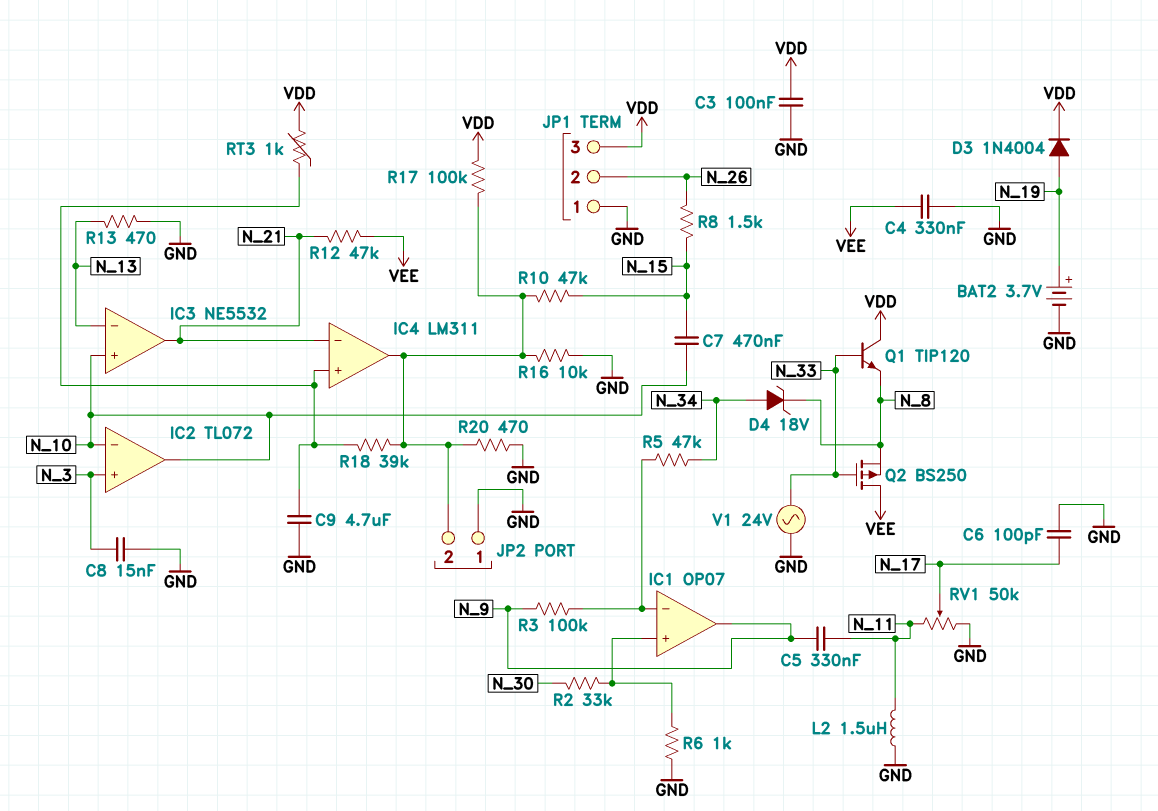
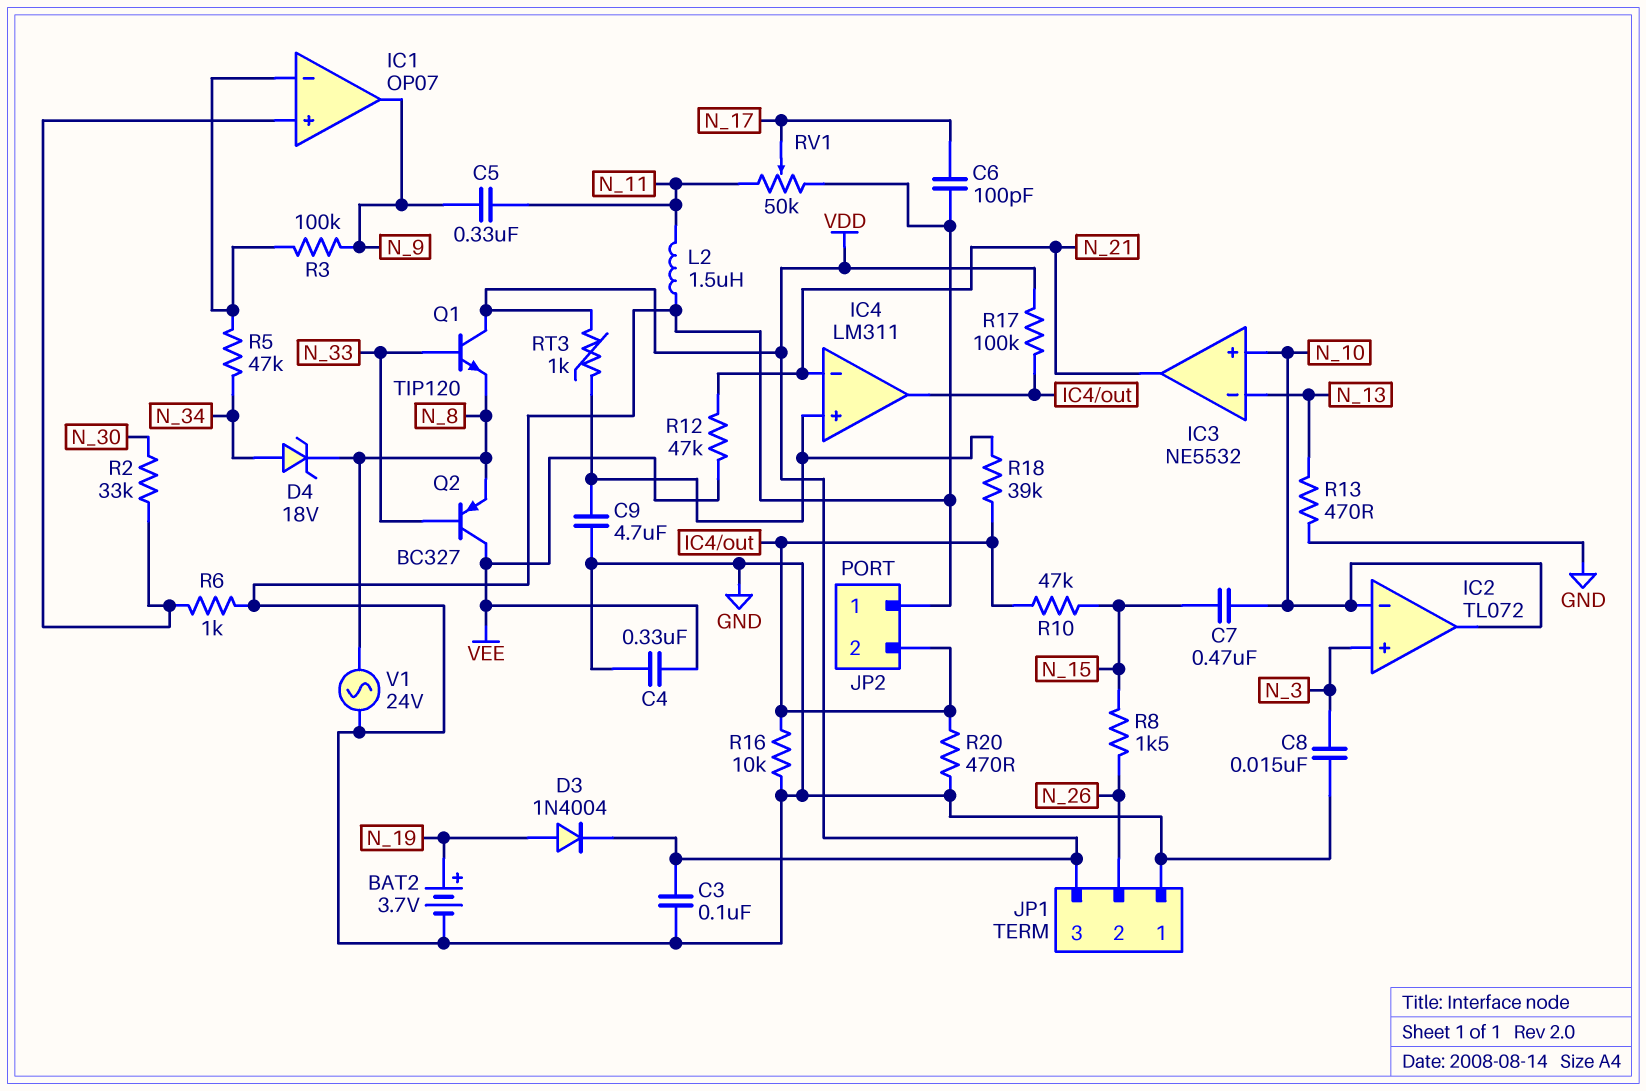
Q2: PMOS BS250 (G N_33, D VEE, S N_8) -> PNP BC327 (B N_33, C VEE, E N_8)
V1: AC 24V (GND, N_33) -> AC 24V (GND, N_8)

